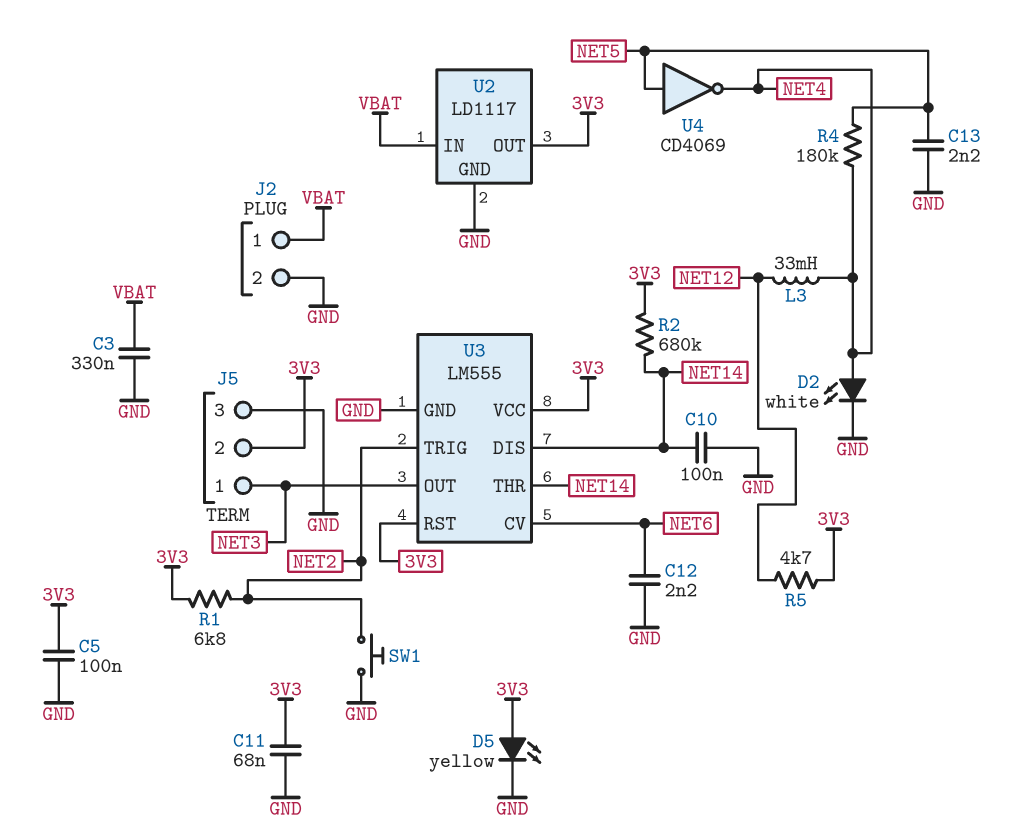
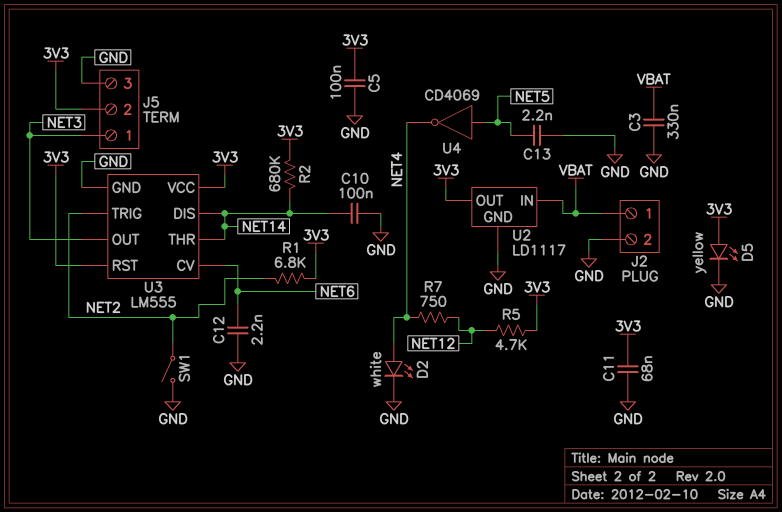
L3: 33mH (NET4, NET12) -> none
R4: 180k (NET4, NET5) -> none
R7: none -> 750 (NET4, NET12)
SW1: button (GND, NET2) -> switch (GND, NET2)

